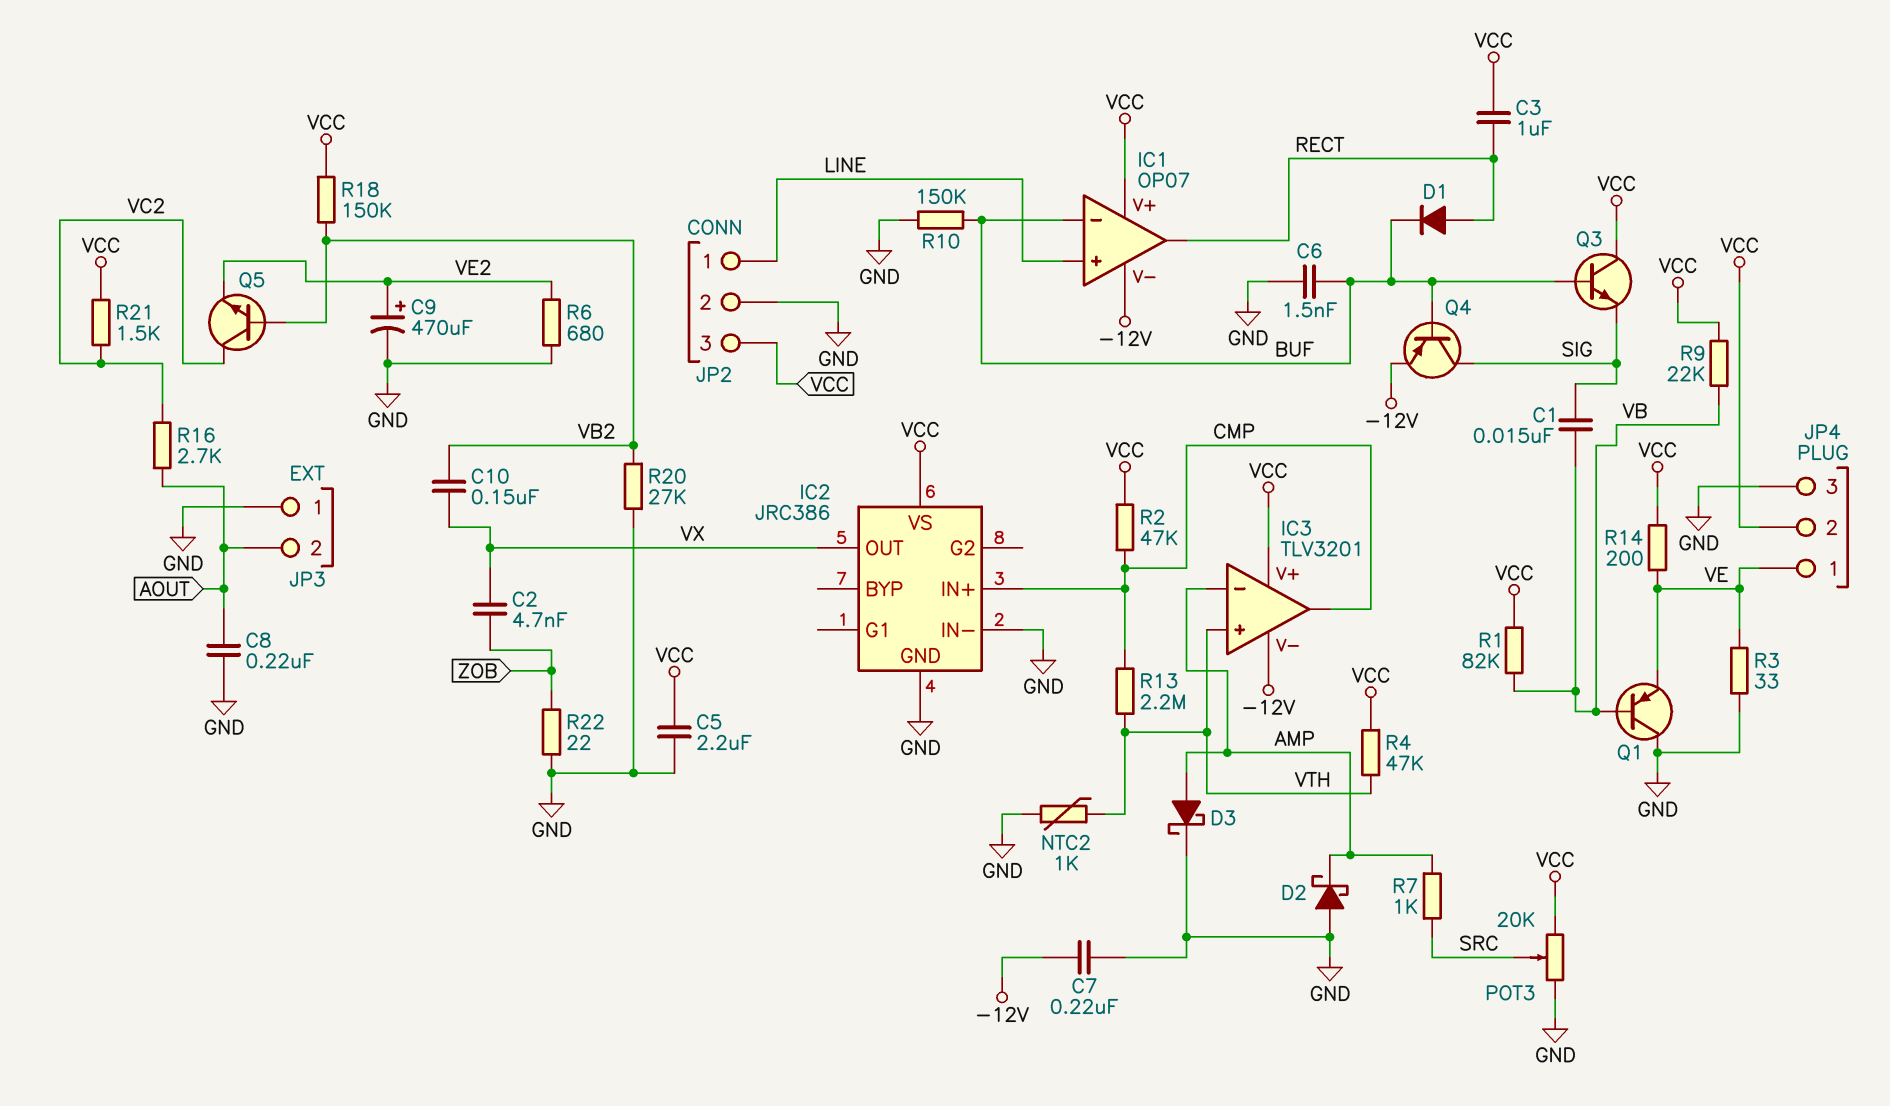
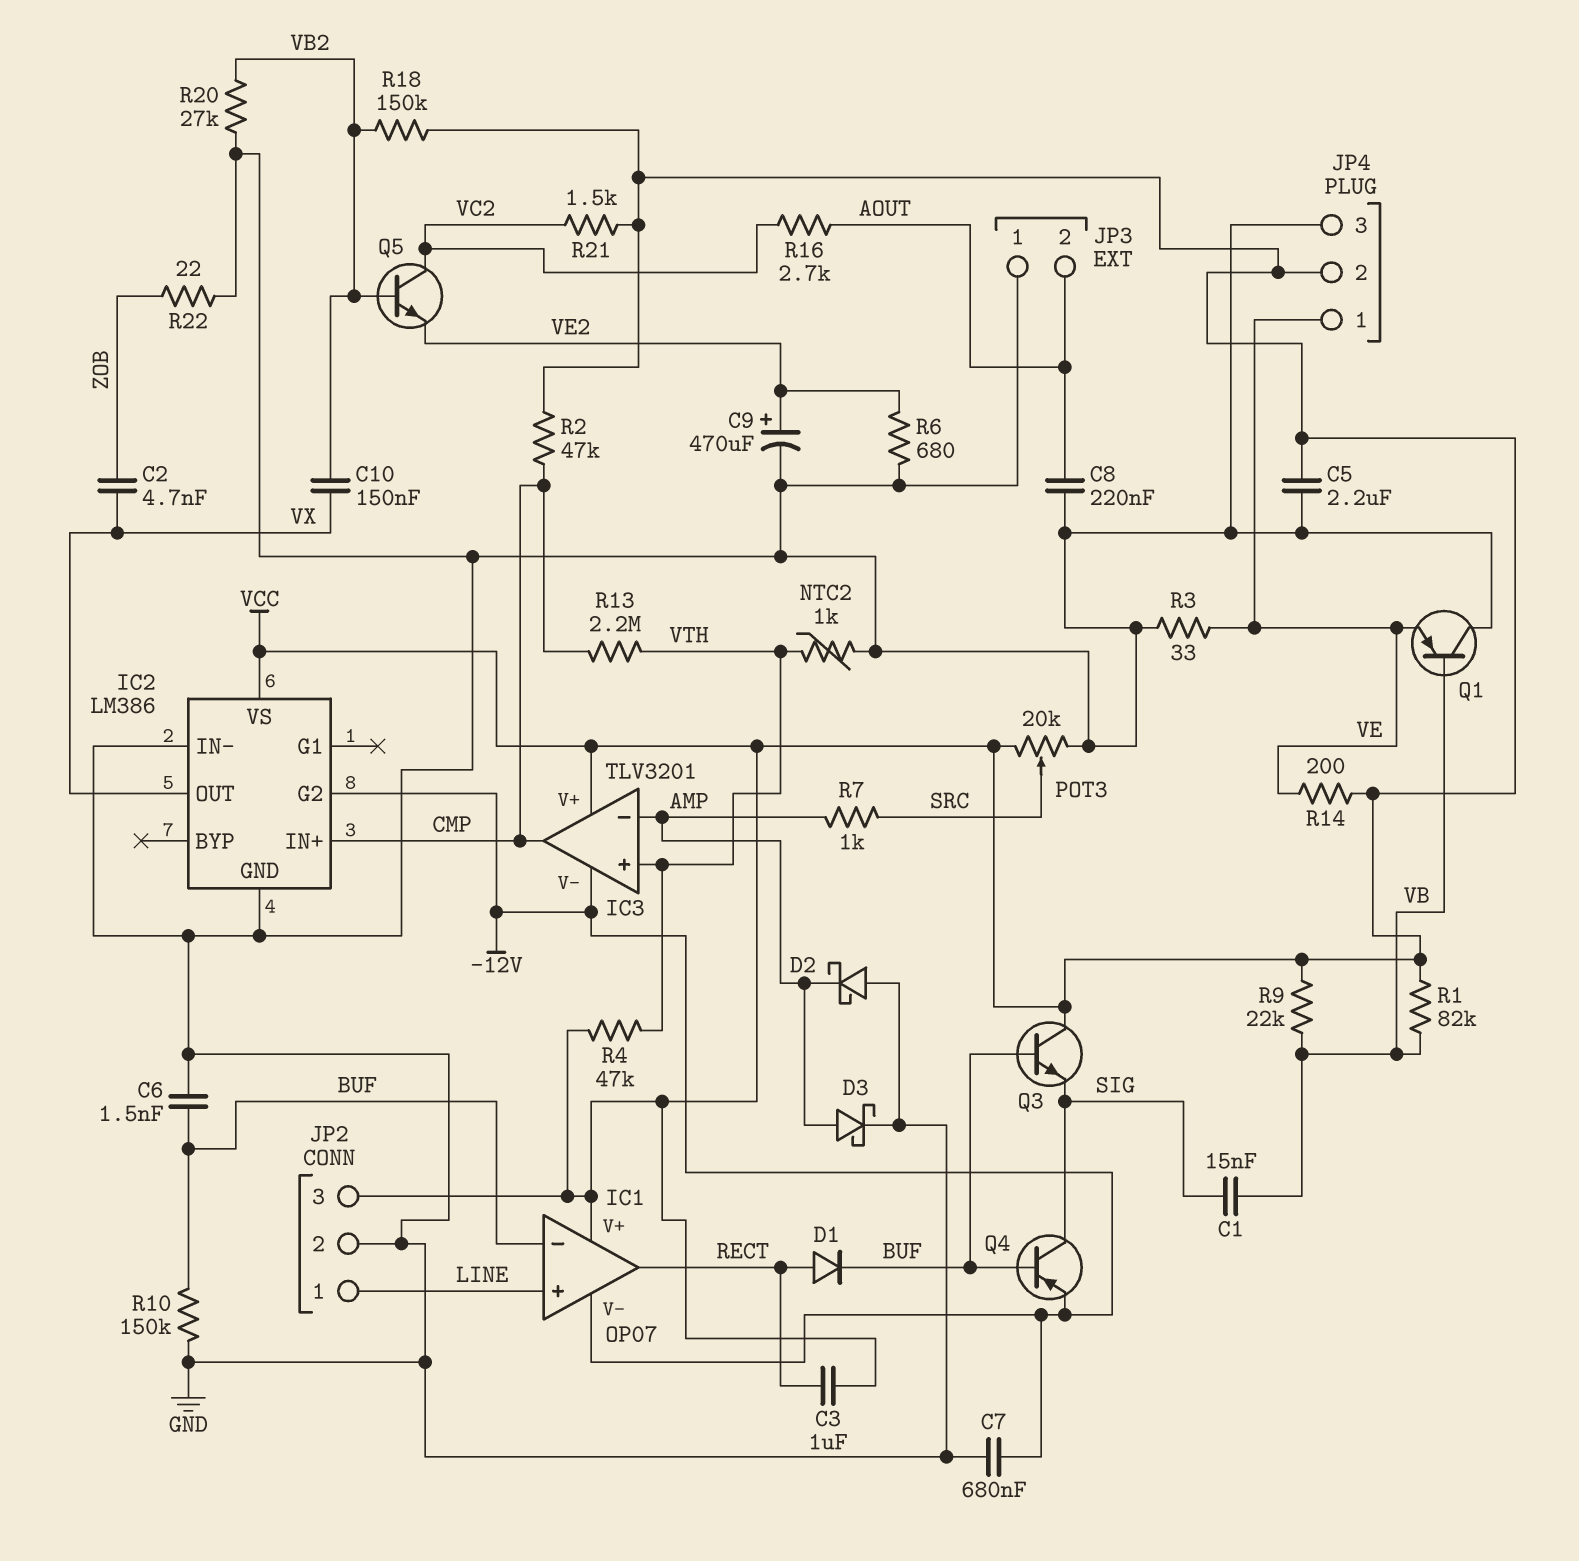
C7: 220nF (-12V, GND) -> 680nF (-12V, GND)
IC2: JRC386 -> LM386
IC2 pin G2: none -> -12V

